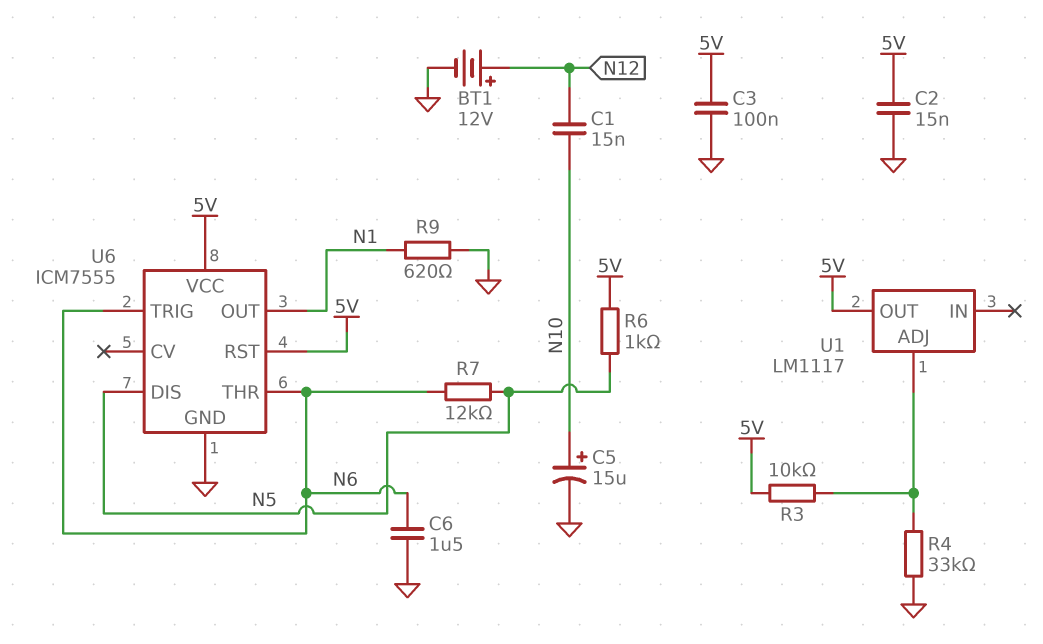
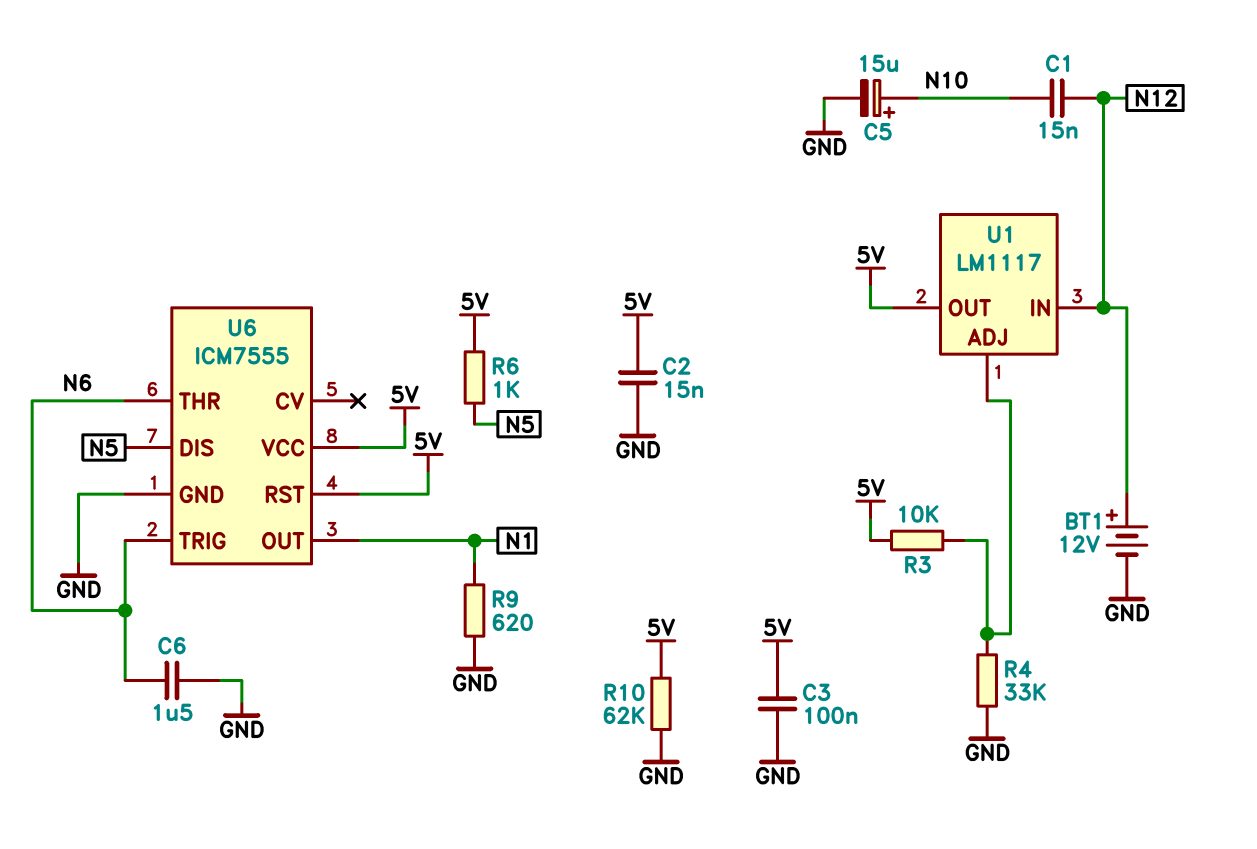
R7: 12k (N5, N6) -> none
R10: none -> 62k (5V, GND)
U1 pin IN: none -> N12

